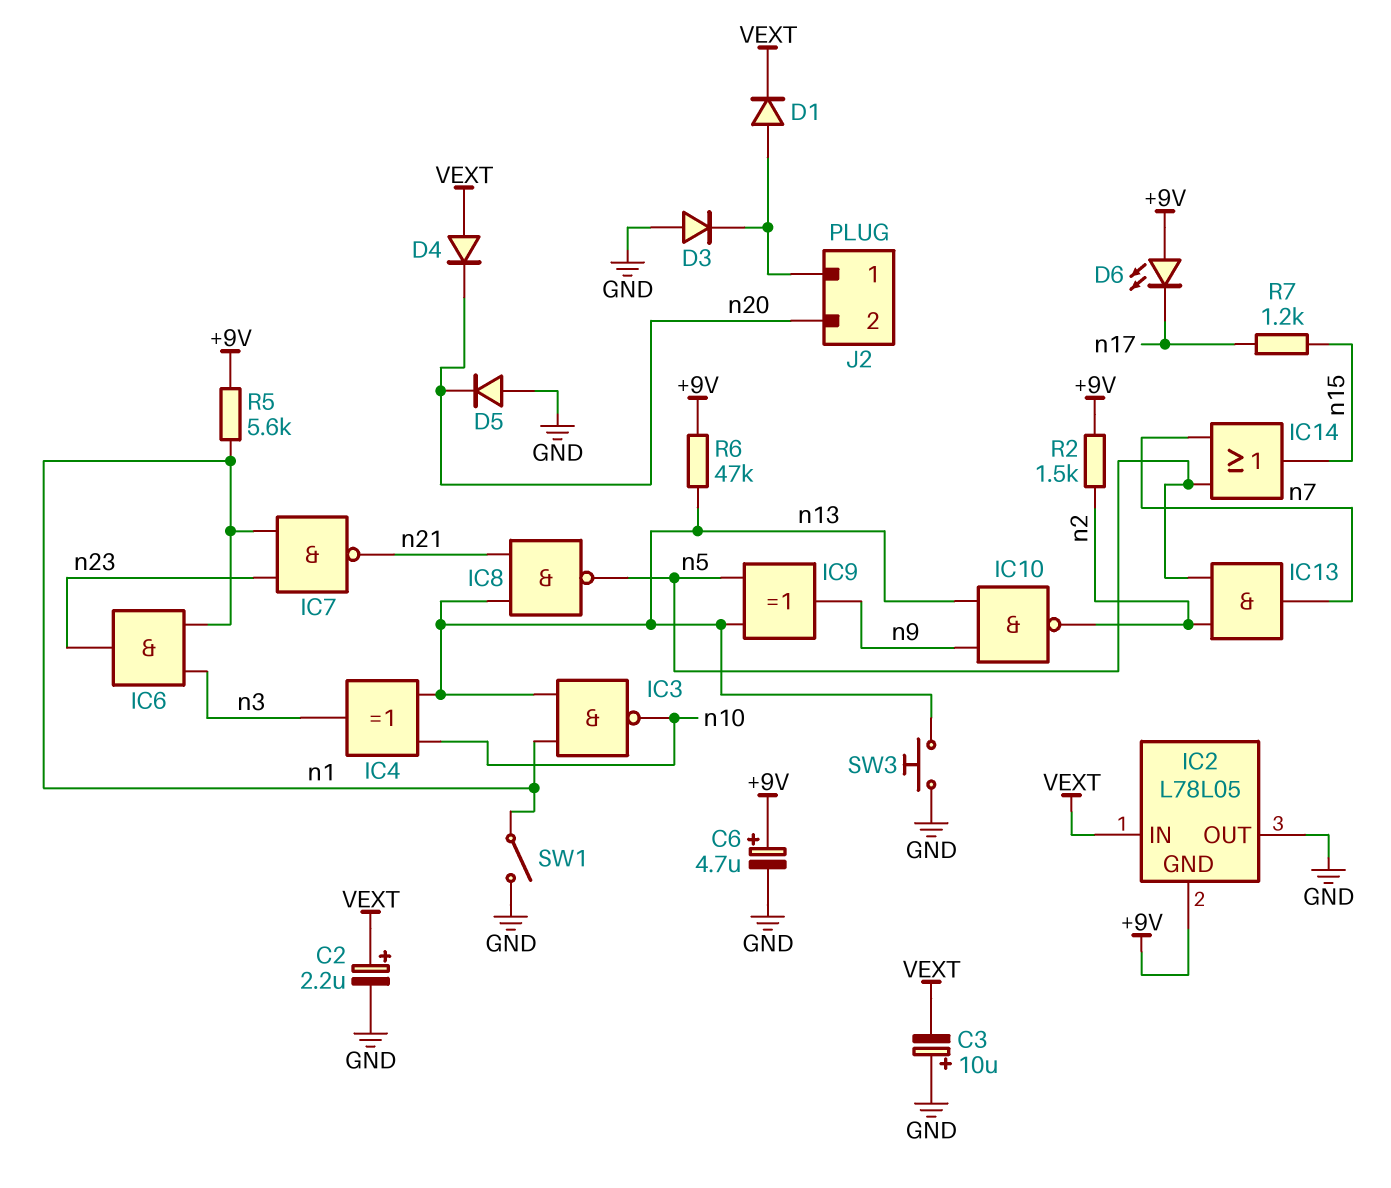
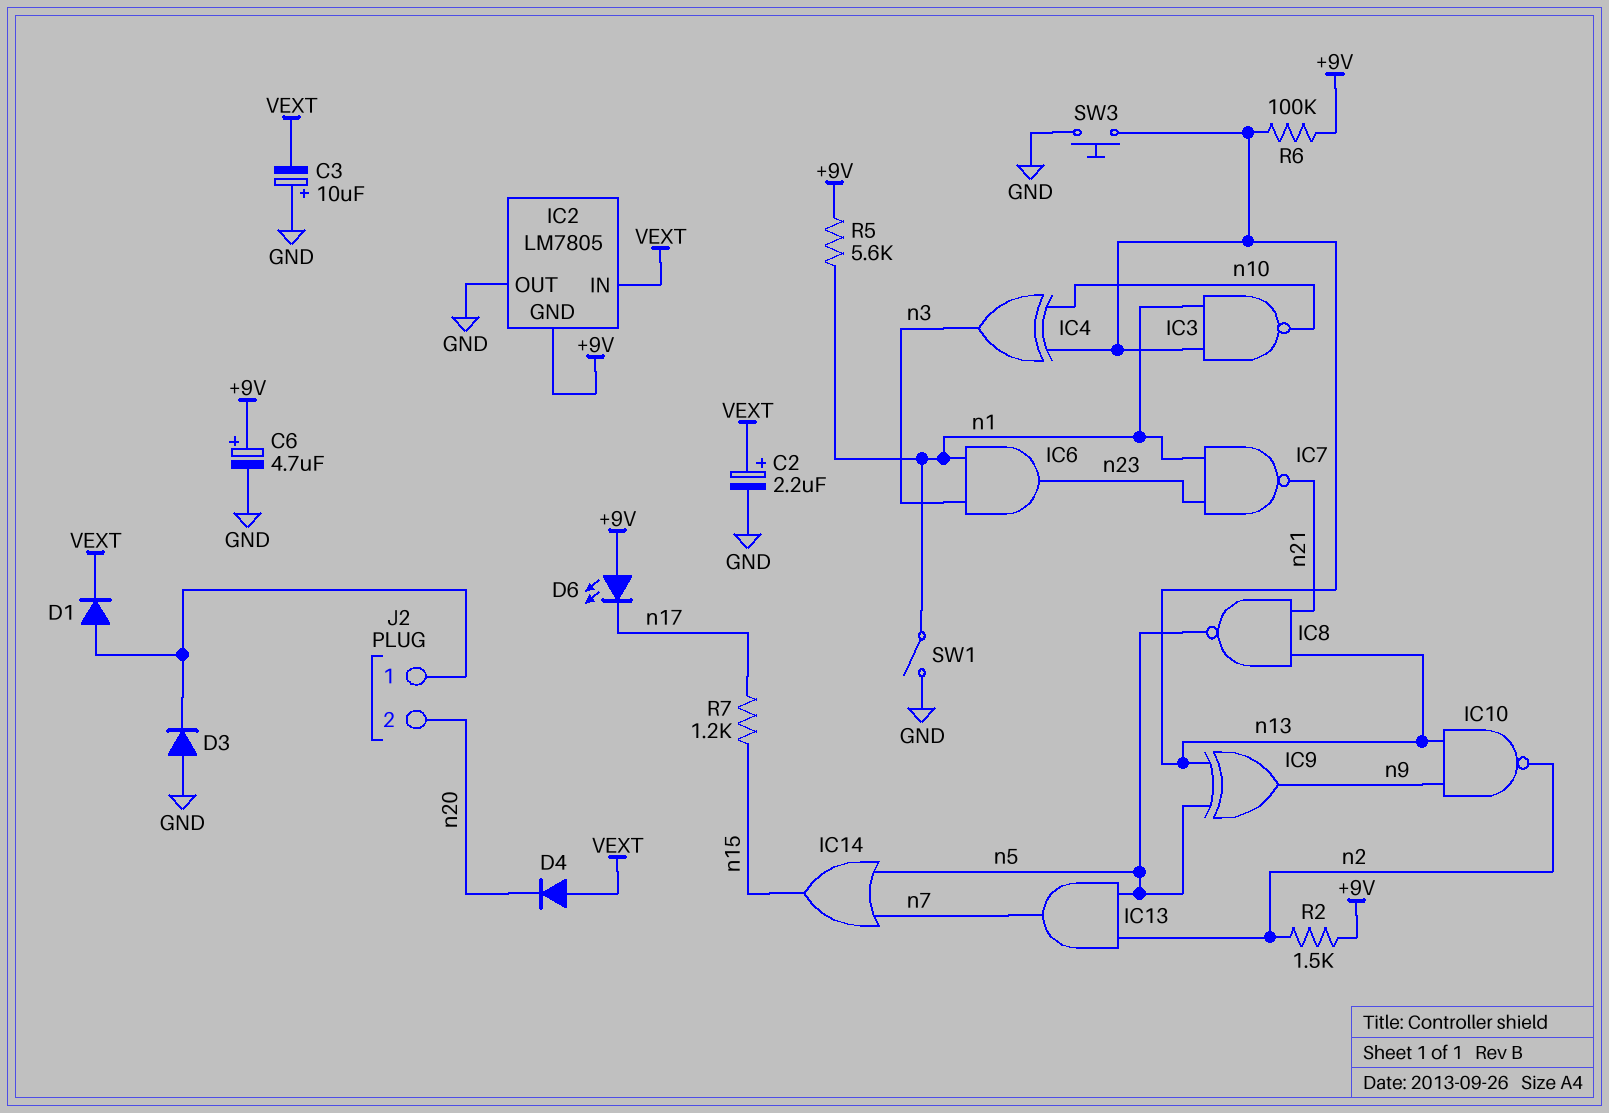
D5: diode (A GND, K n20) -> none
IC2: L78L05 -> LM7805
R6: 47k (+9V, n13) -> 100k (+9V, n13)

